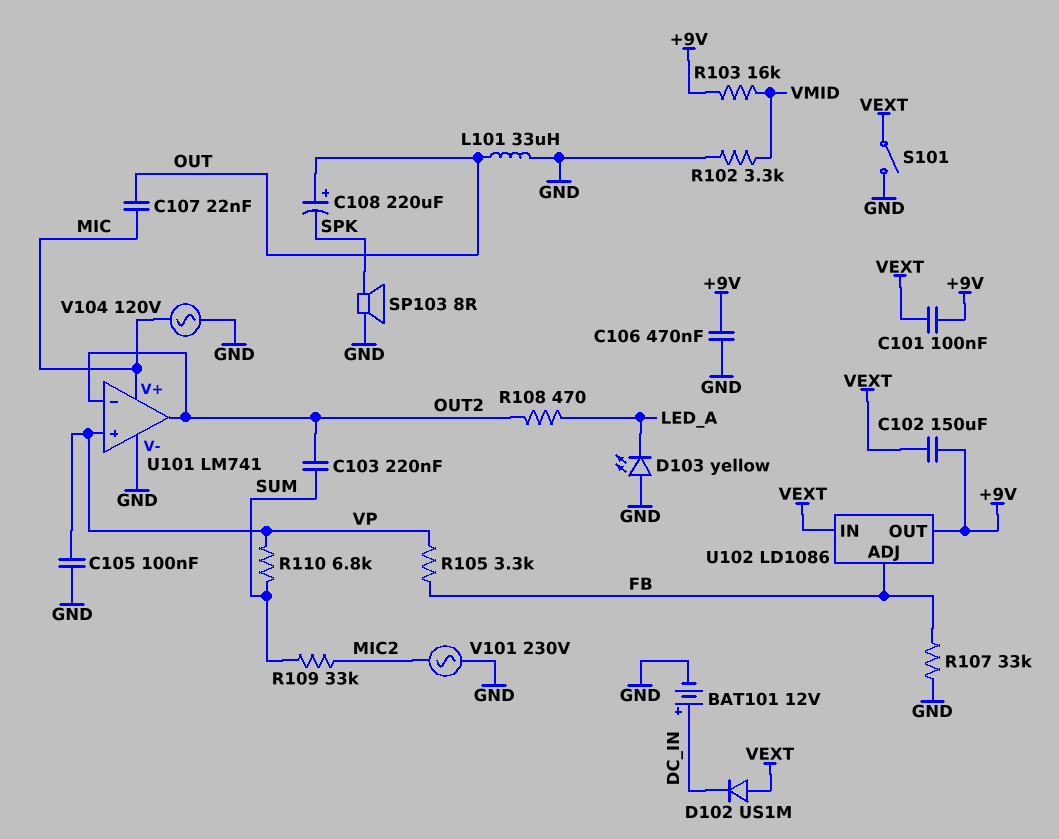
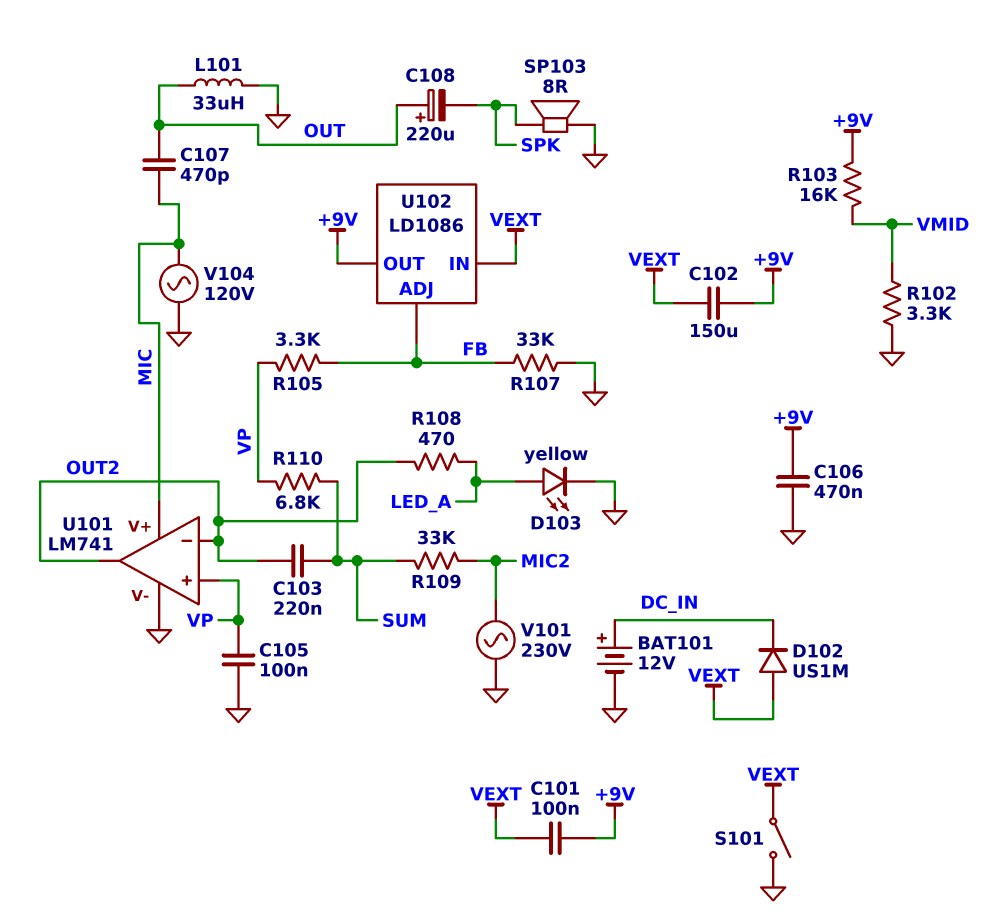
C107: 22nF (MIC, OUT) -> 470pF (MIC, OUT)
D103: LED yellow (A GND, K LED_A) -> LED yellow (A LED_A, K GND)

